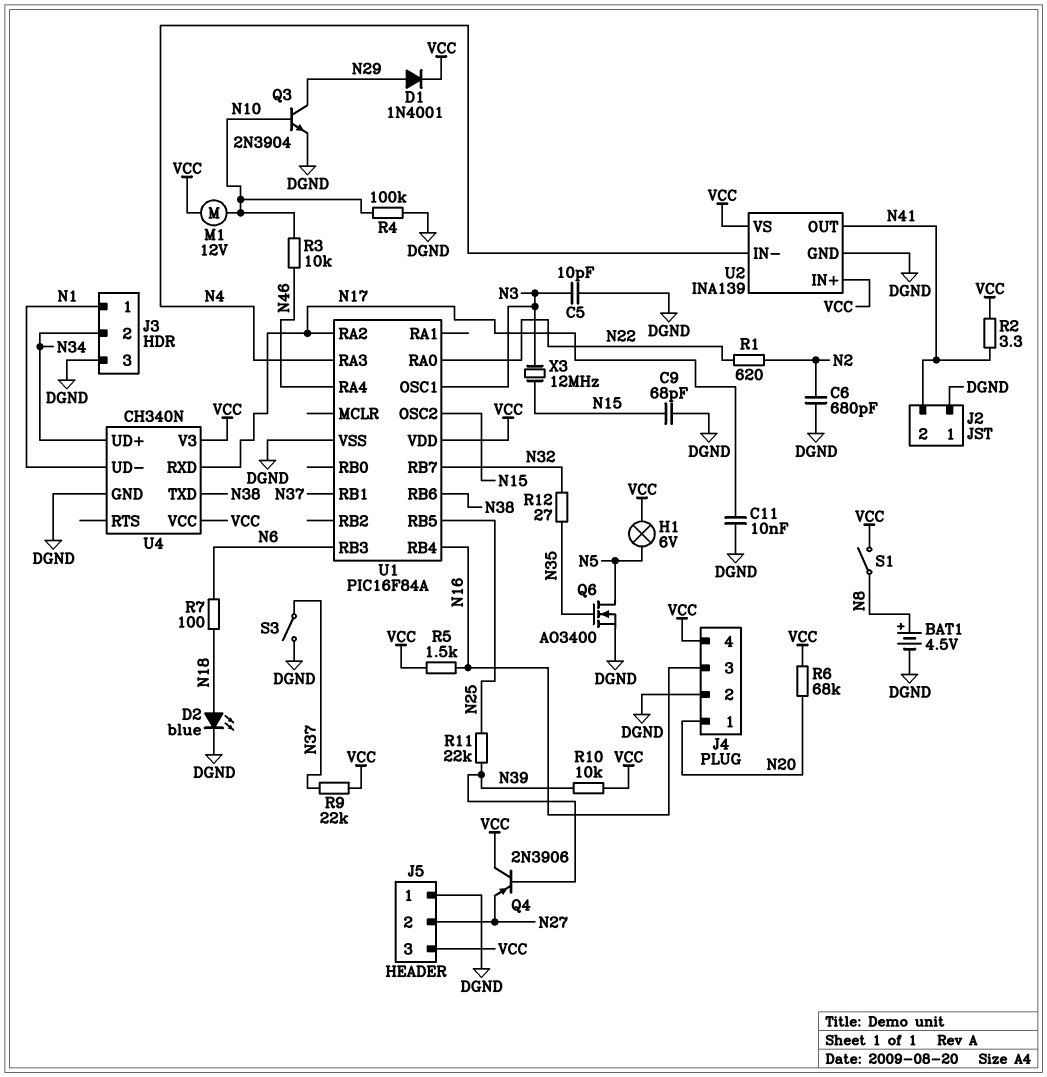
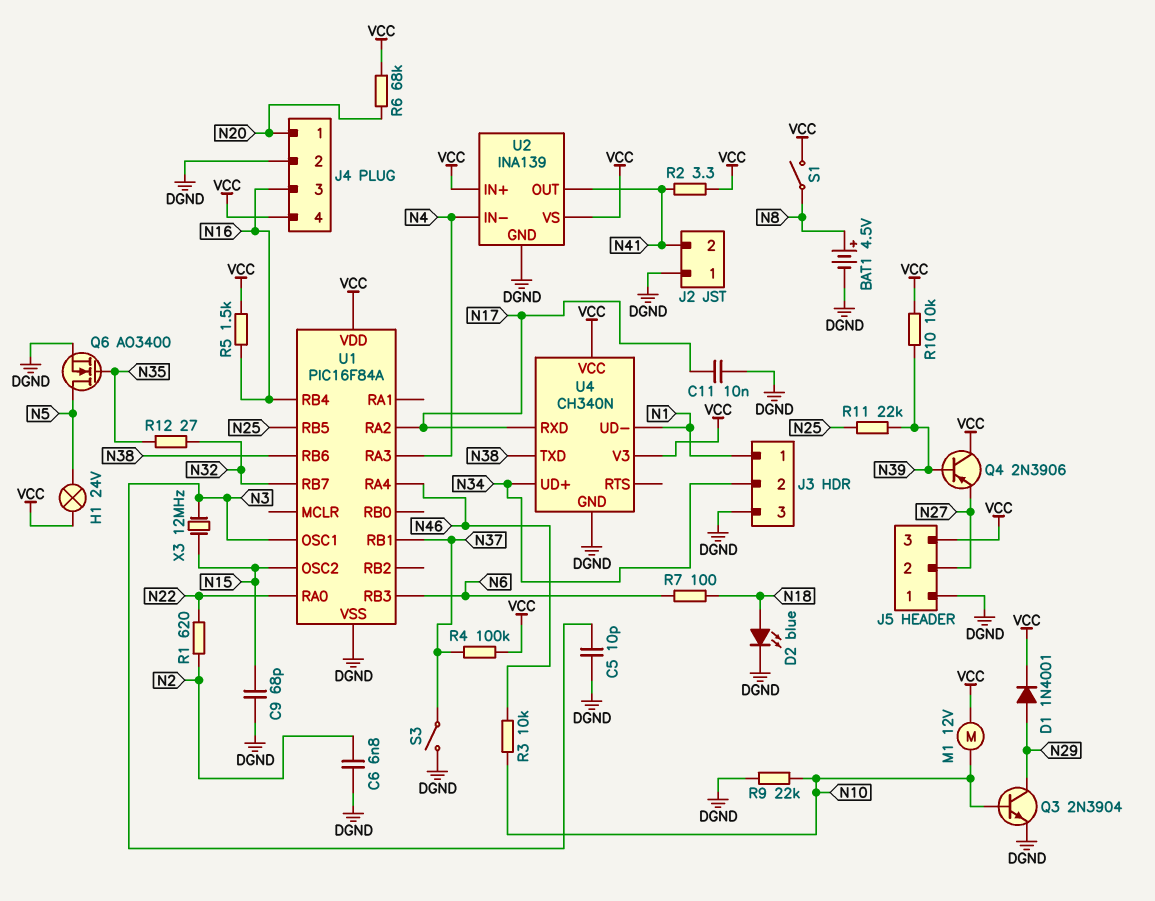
C6: 680pF (DGND, N2) -> 6.8nF (DGND, N2)
H1: lamp 6V (N5, VCC) -> lamp 24V (N5, VCC)
R4: 100k (DGND, N10) -> 100k (N37, VCC)
R9: 22k (N37, VCC) -> 22k (DGND, N10)

